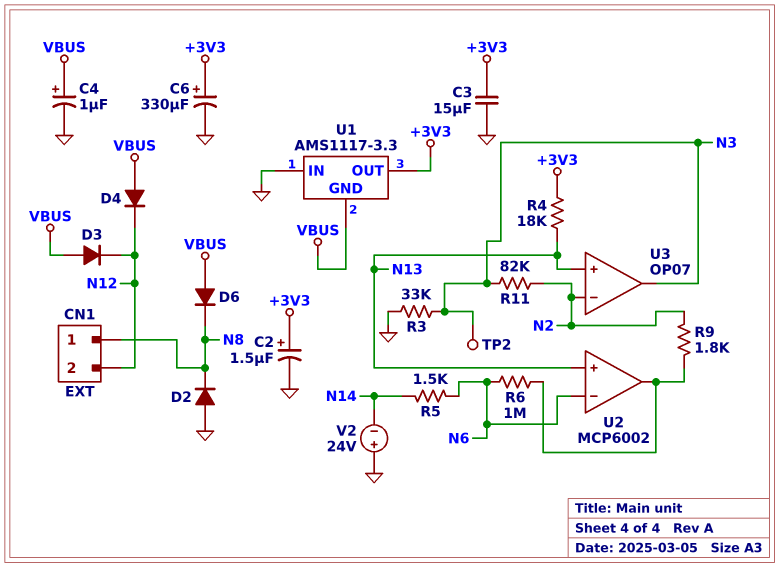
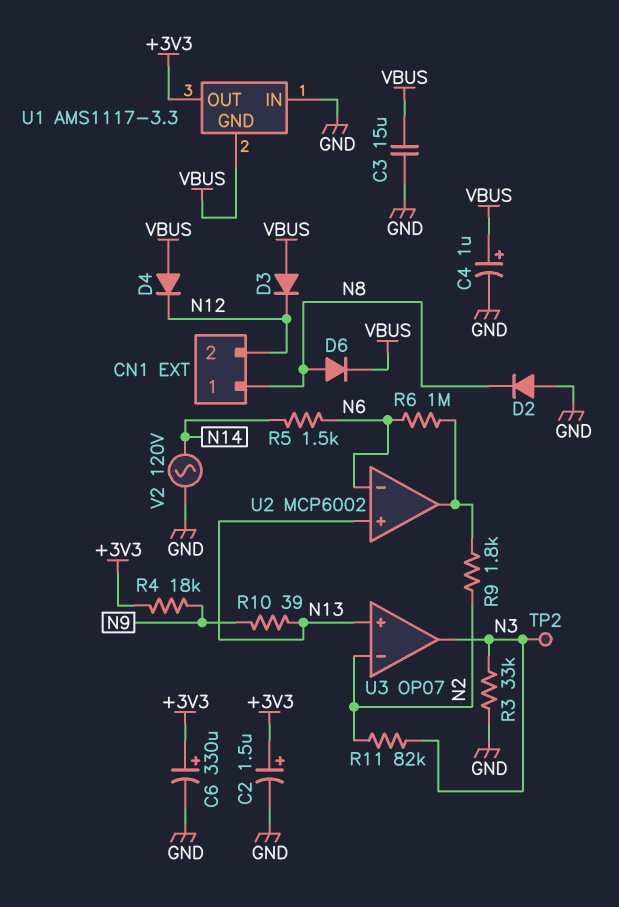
C3: 15uF (+3V3, GND) -> 15uF (GND, VBUS)
D6: diode (A VBUS, K N8) -> diode (A N8, K VBUS)
R4: 18k (+3V3, N13) -> 18k (+3V3, N9)
R10: none -> 39 (N9, N13)
V2: 24V (plus GND, minus N14) -> AC 120V (GND, N14)

